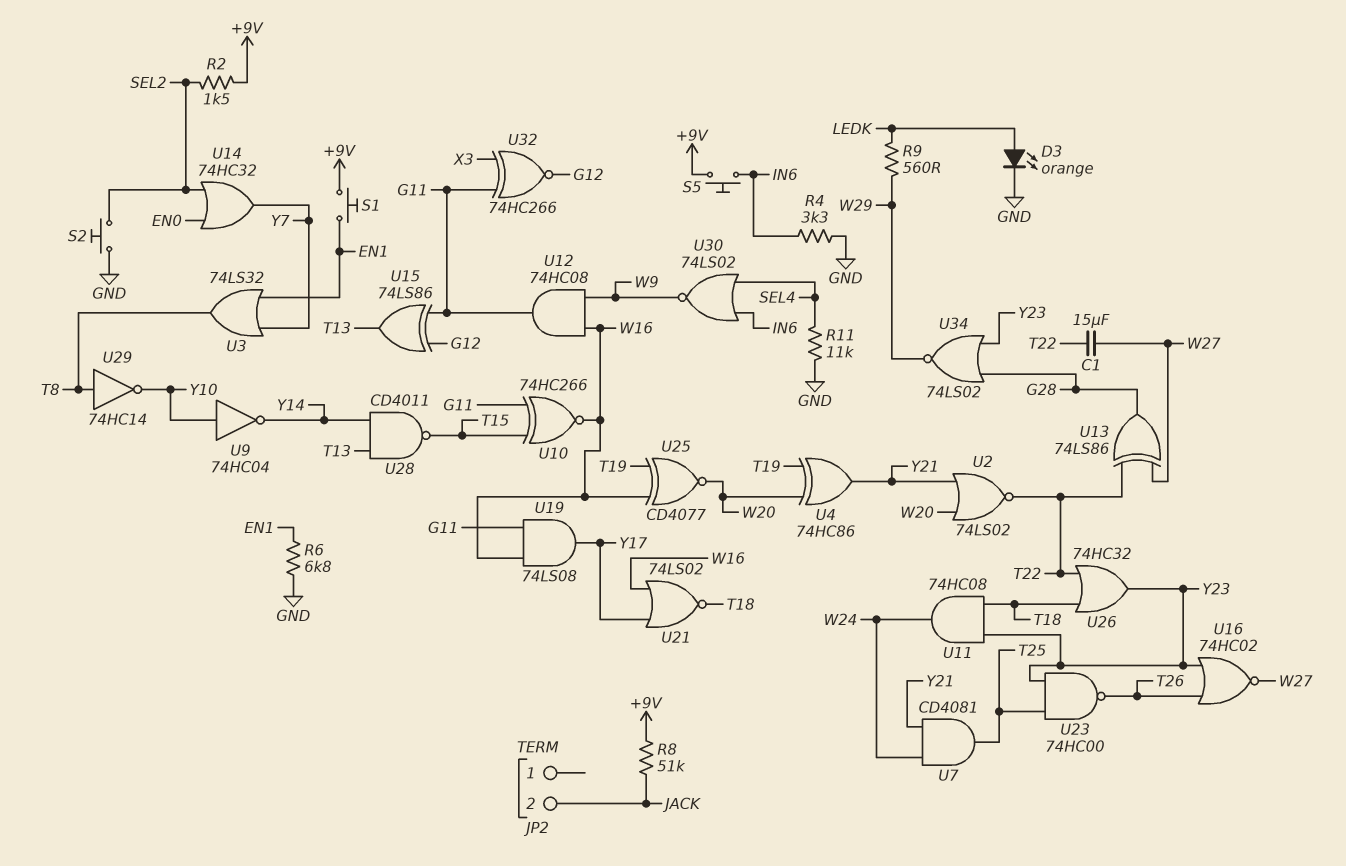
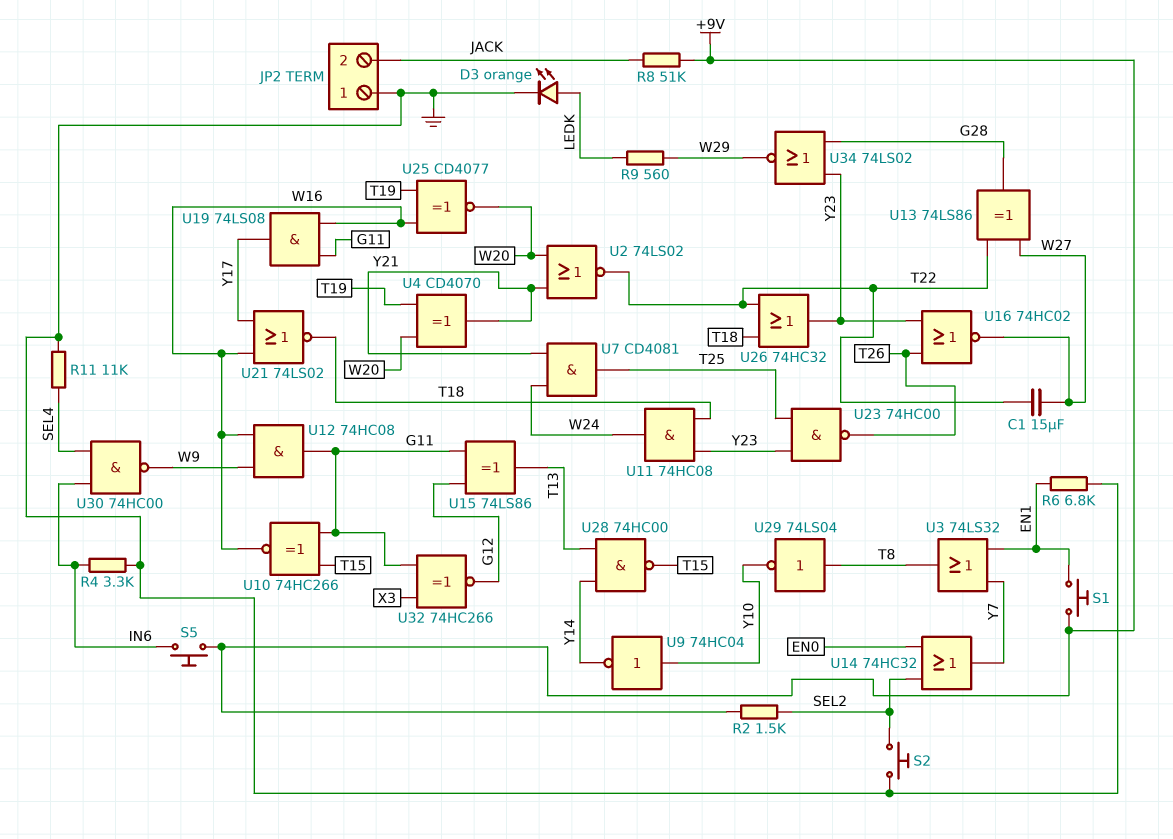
JP2 pin 1: none -> GND
U4: XOR 74HC86 (in T19, in W20, out Y21) -> XOR CD4070 (in T19, in W20, out Y21)
U28: NAND CD4011 (in T13, in Y14, out T15) -> NAND 74HC00 (in T13, in Y14, out T15)
U29: NOT 74HC14 (in T8, out Y10) -> NOT 74LS04 (in T8, out Y10)
U30: NOR 74LS02 (in IN6, in SEL4, out W9) -> NAND 74HC00 (in IN6, in SEL4, out W9)

